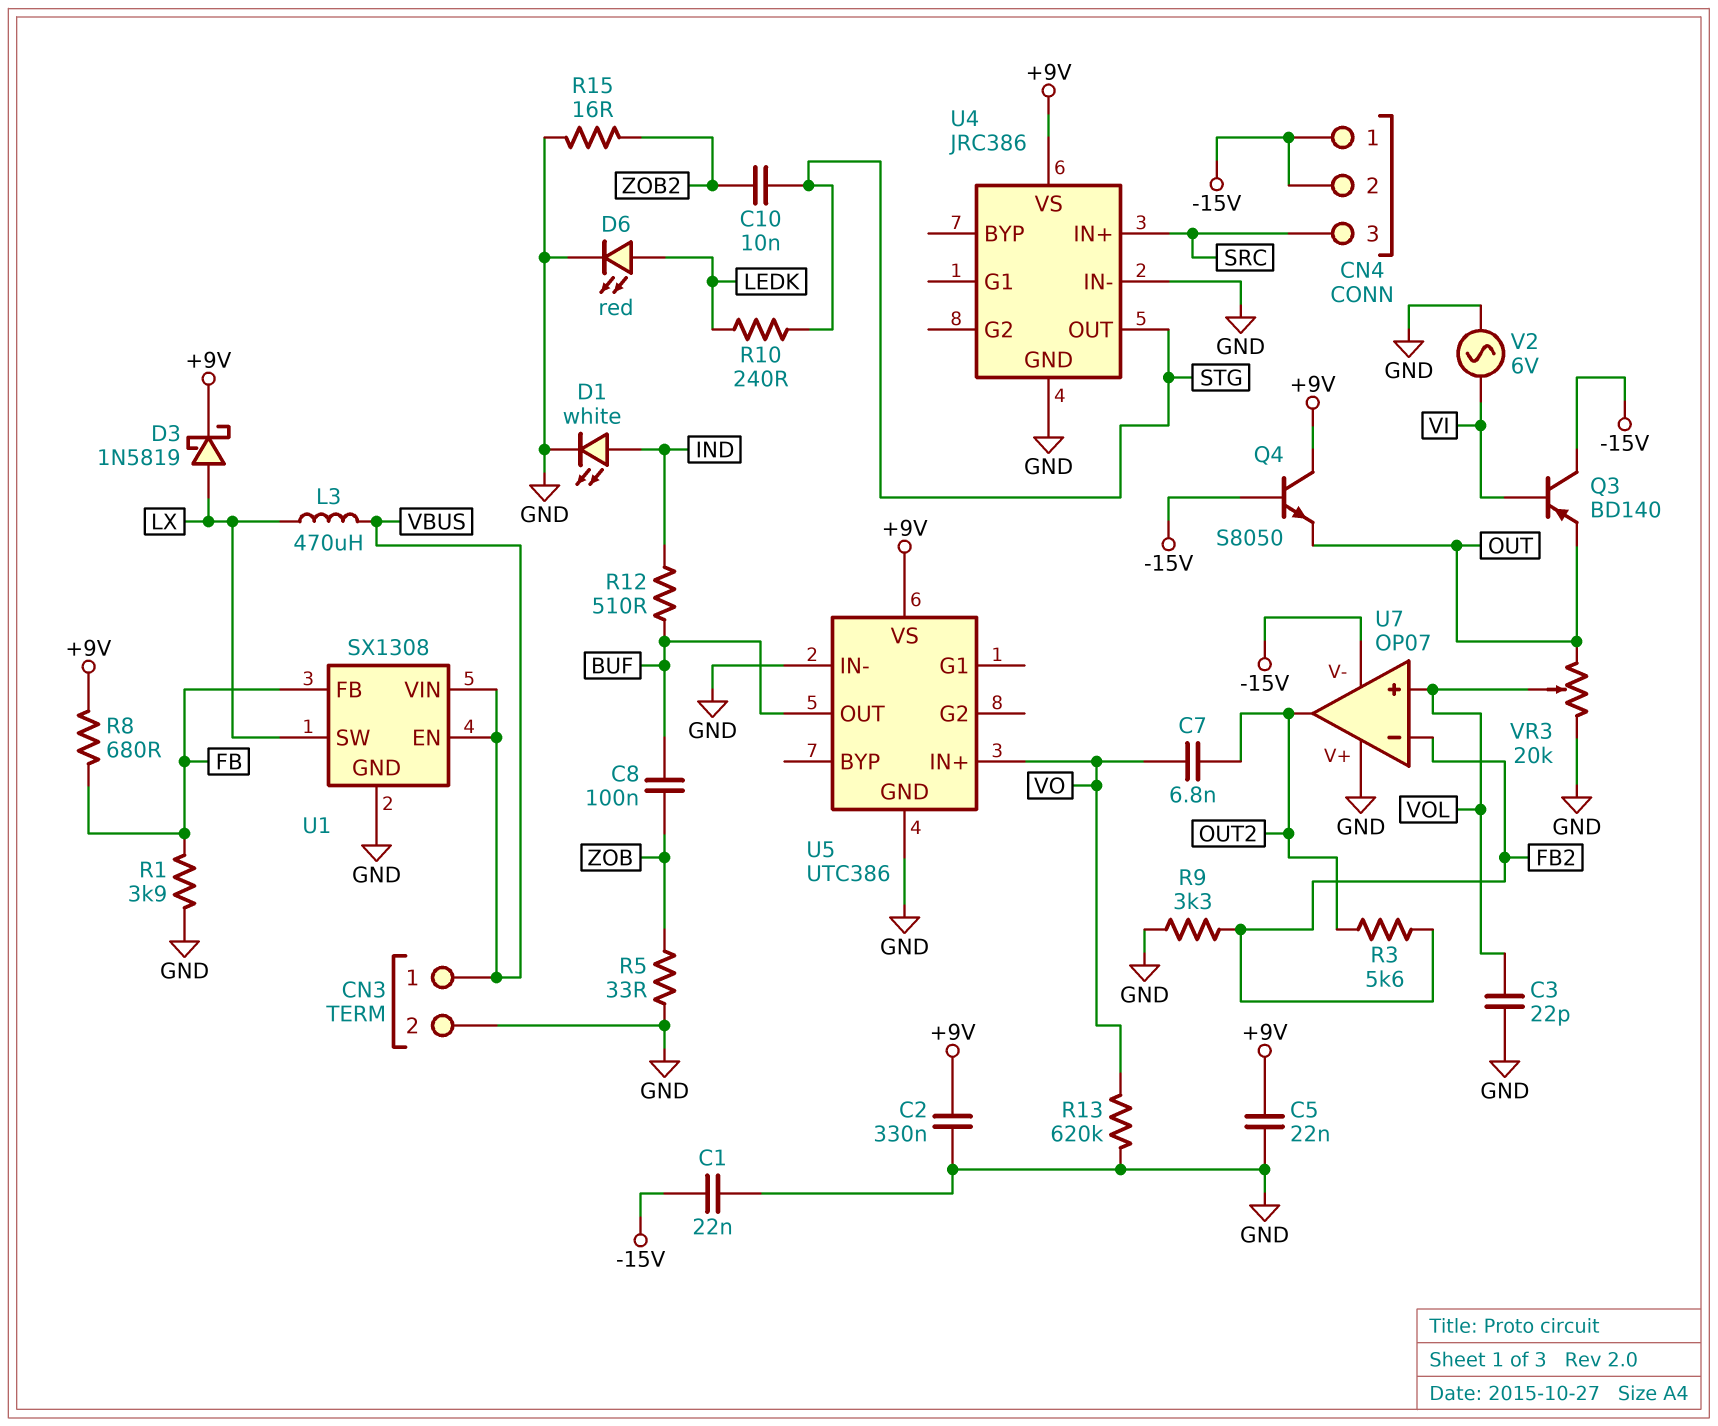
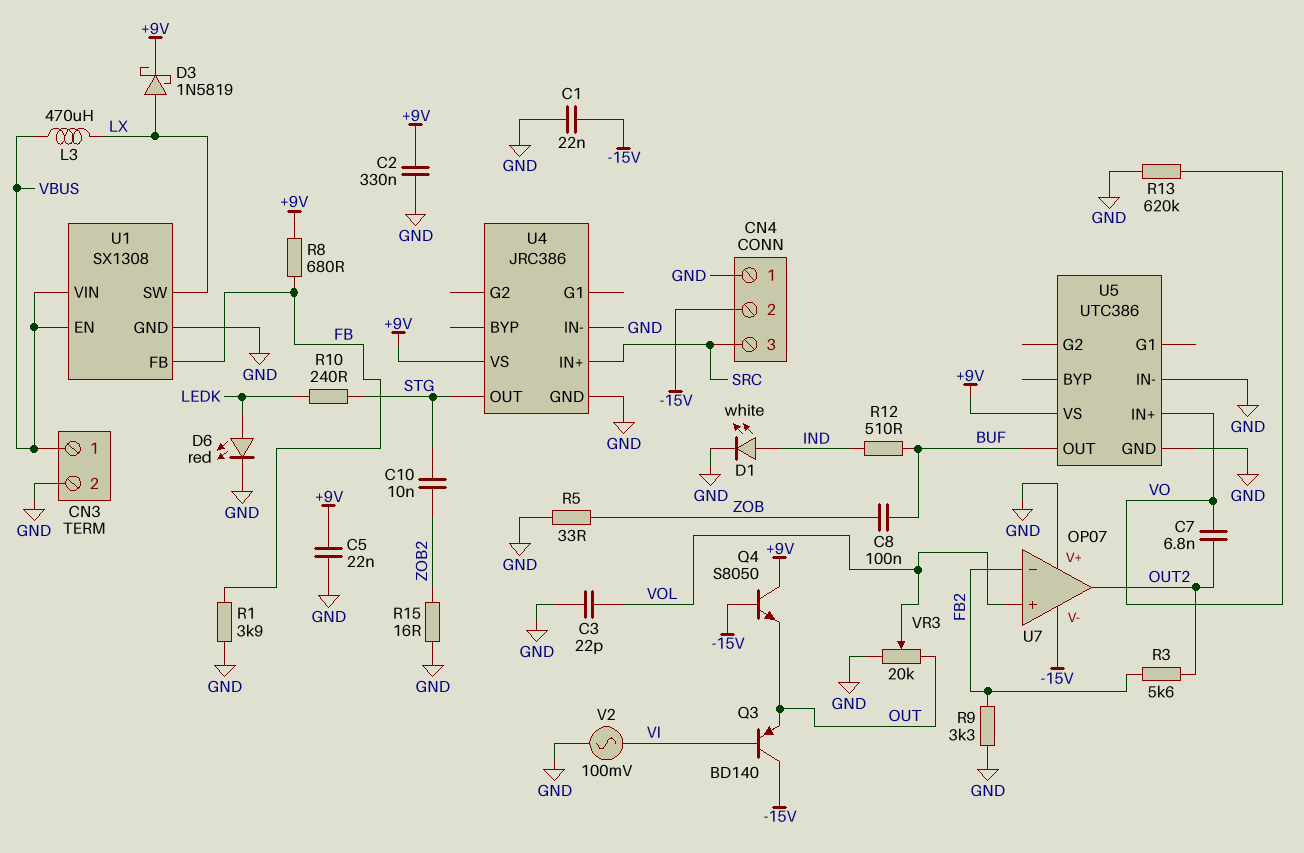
CN4 pin 1: -15V -> GND
V2: AC 6V (GND, VI) -> AC 100mV (GND, VI)

